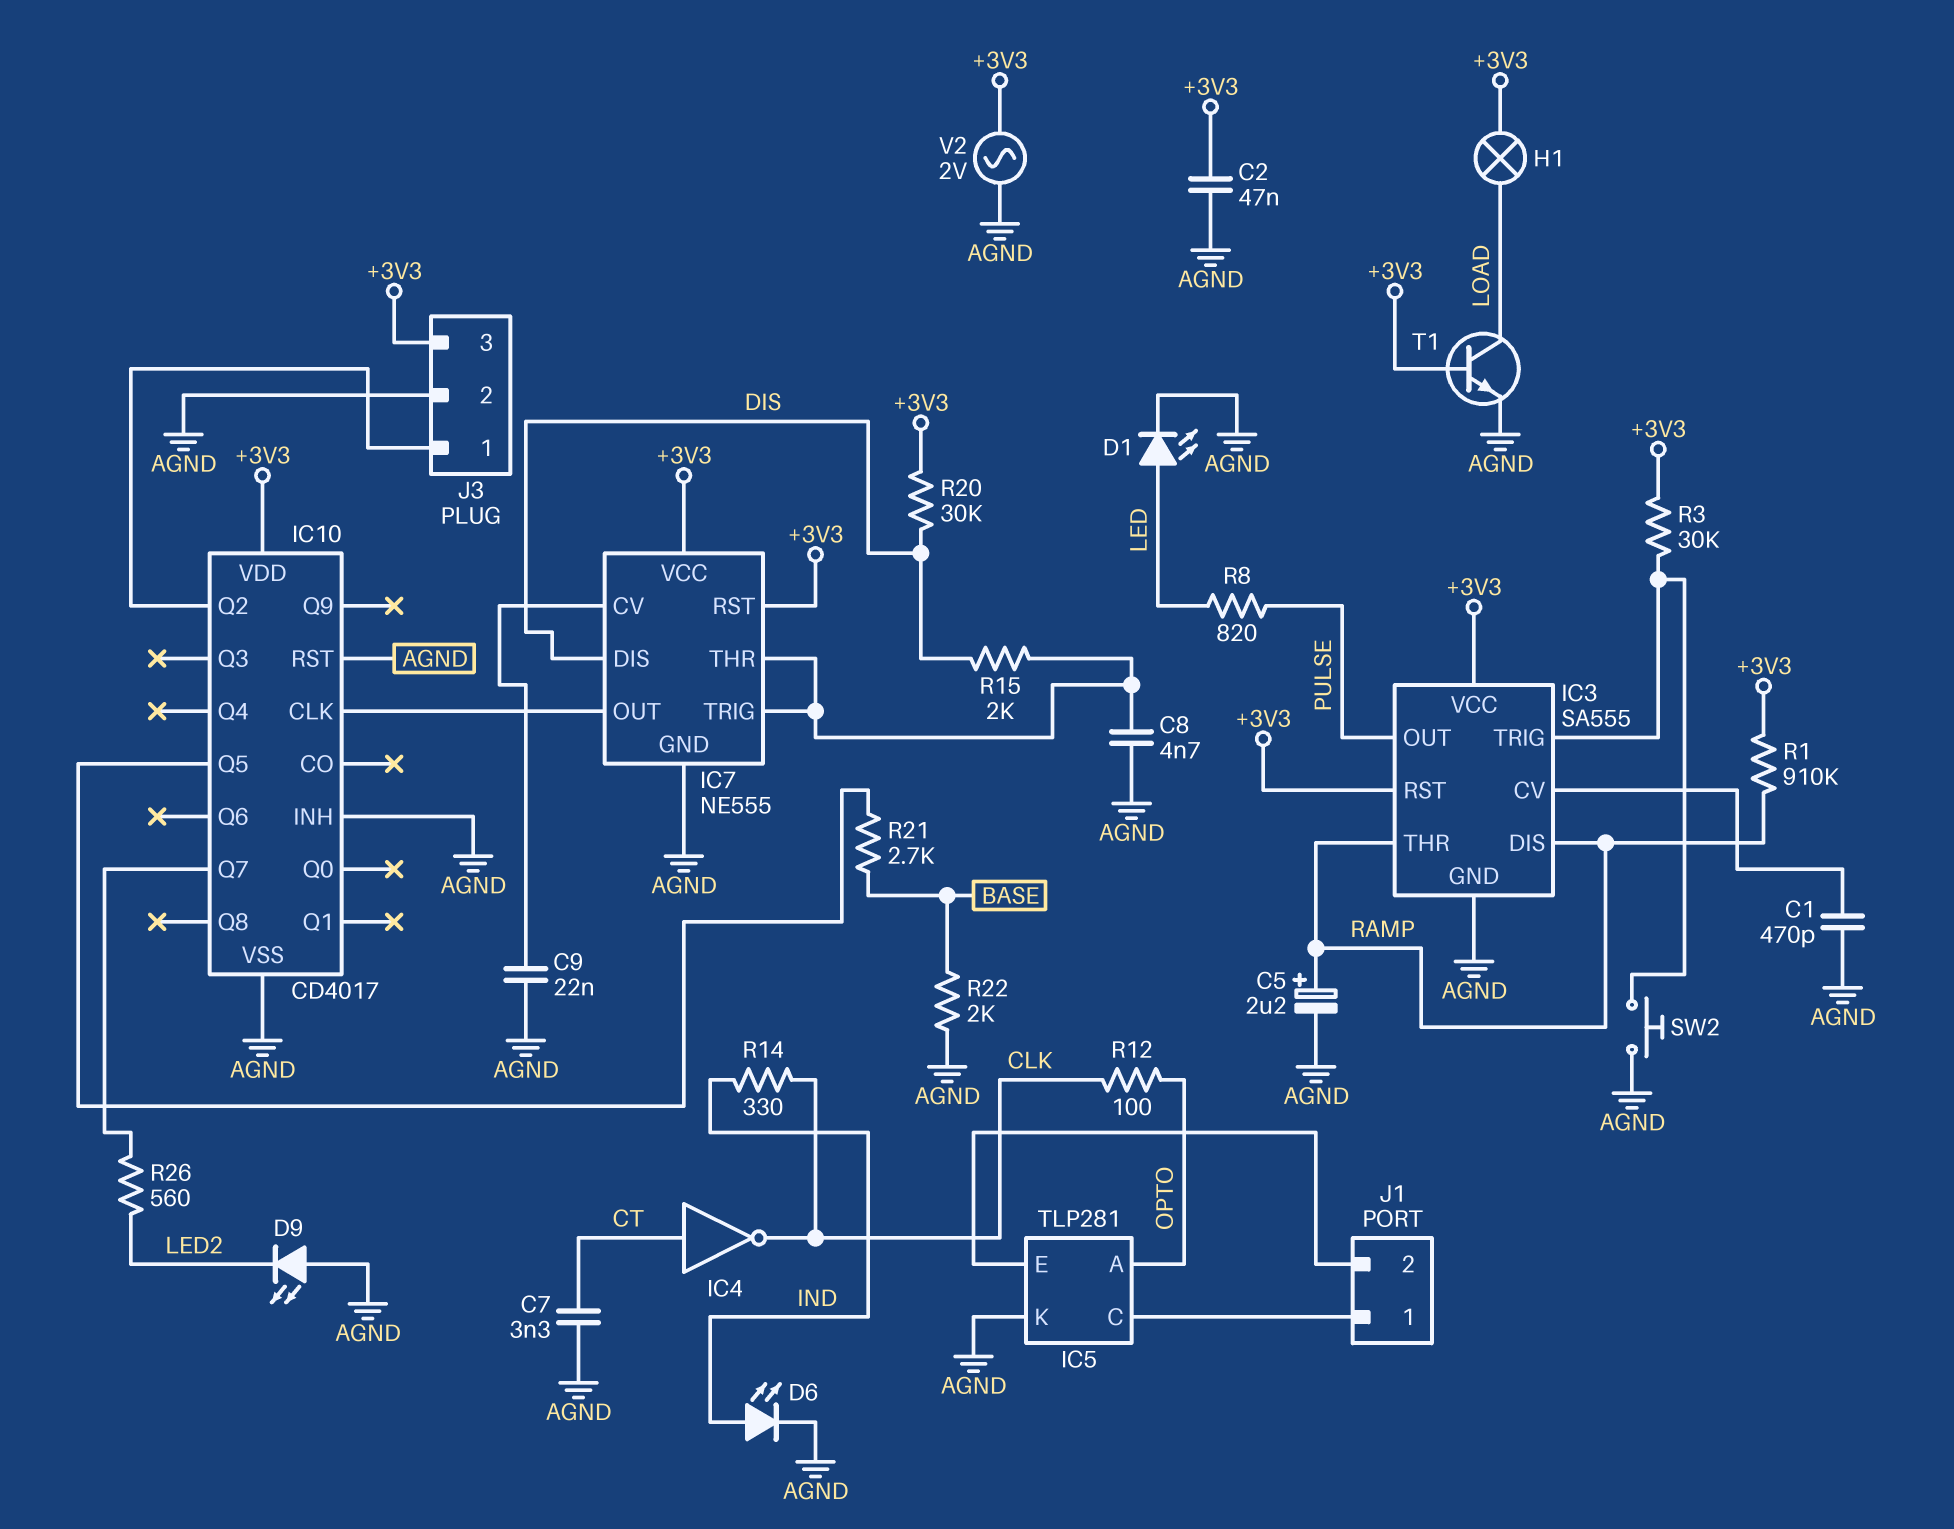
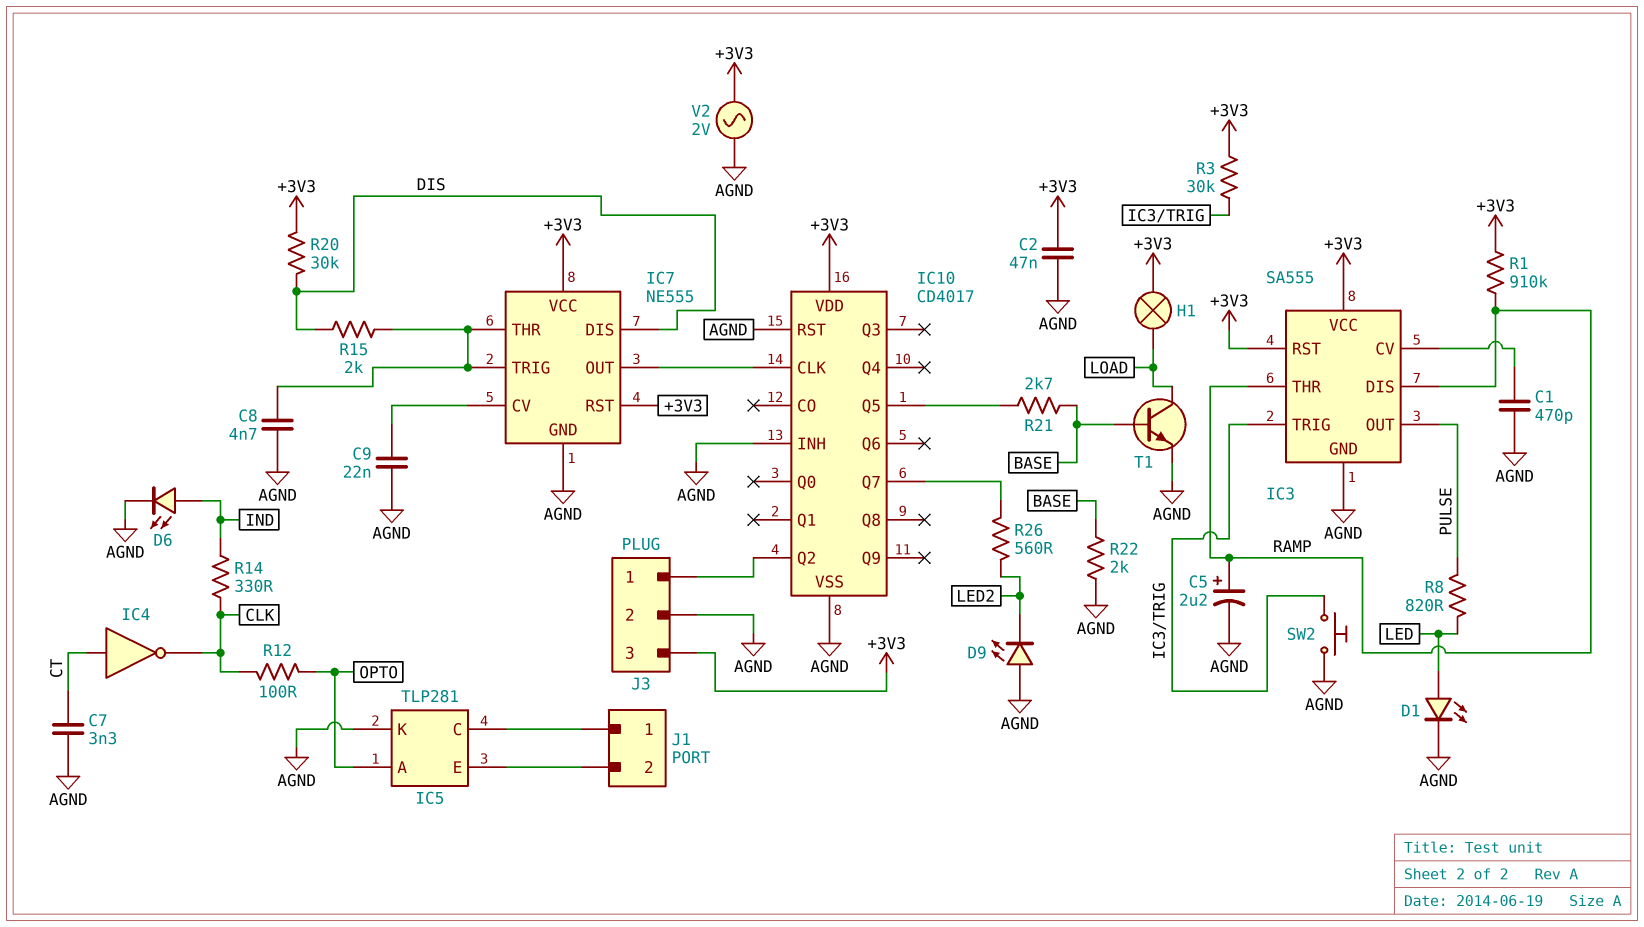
T1: NPN (B +3V3, C LOAD, E AGND) -> NPN (B BASE, C LOAD, E AGND)

